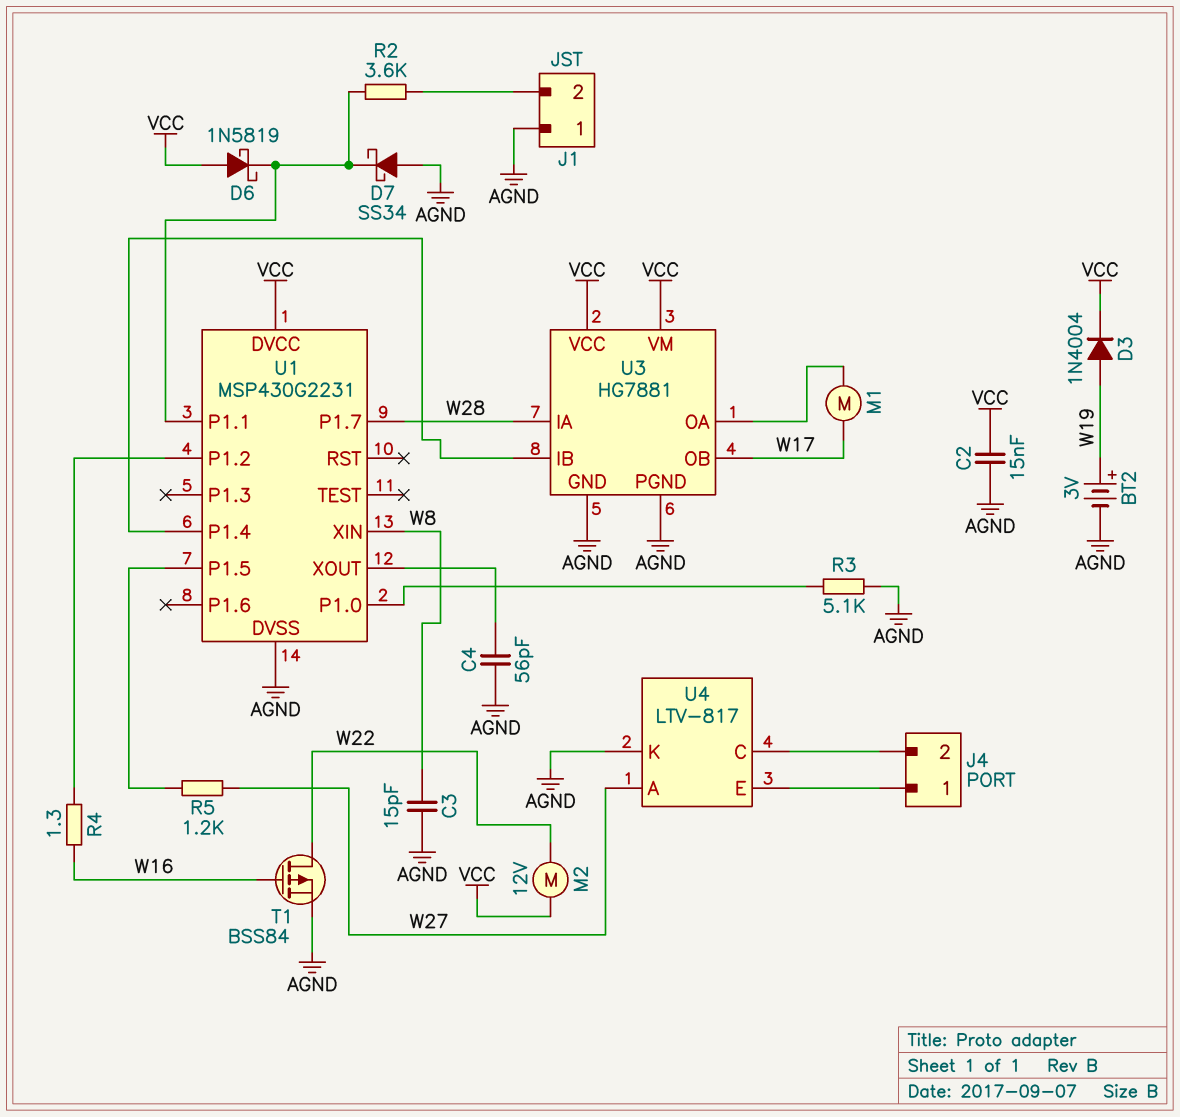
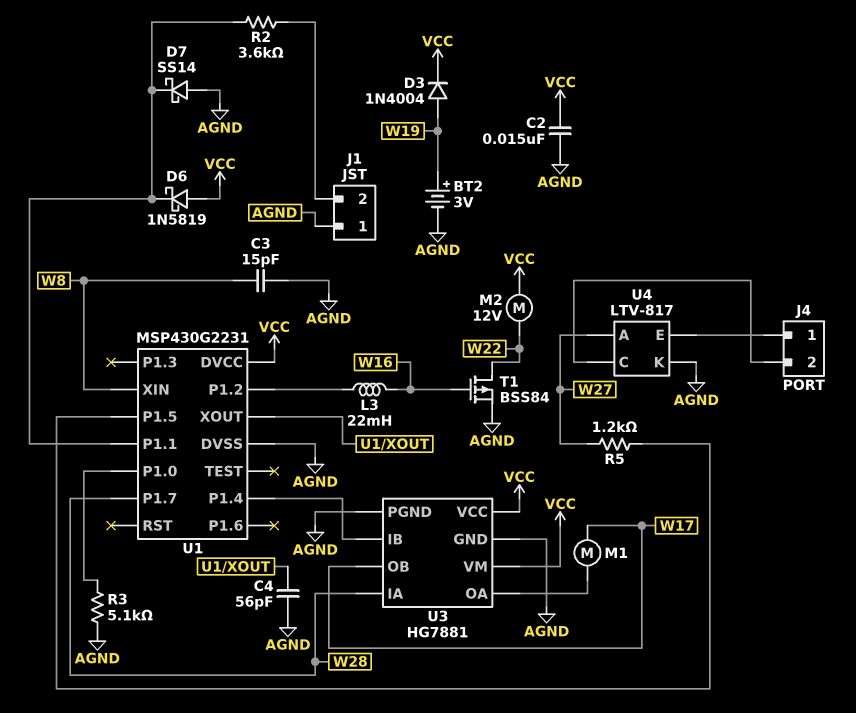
D7: schottky SS34 (A AGND, K U1/P1.1) -> schottky SS14 (A AGND, K U1/P1.1)
L3: none -> 22mH (U1/P1.2, W16)
R4: 1.3 (U1/P1.2, W16) -> none

